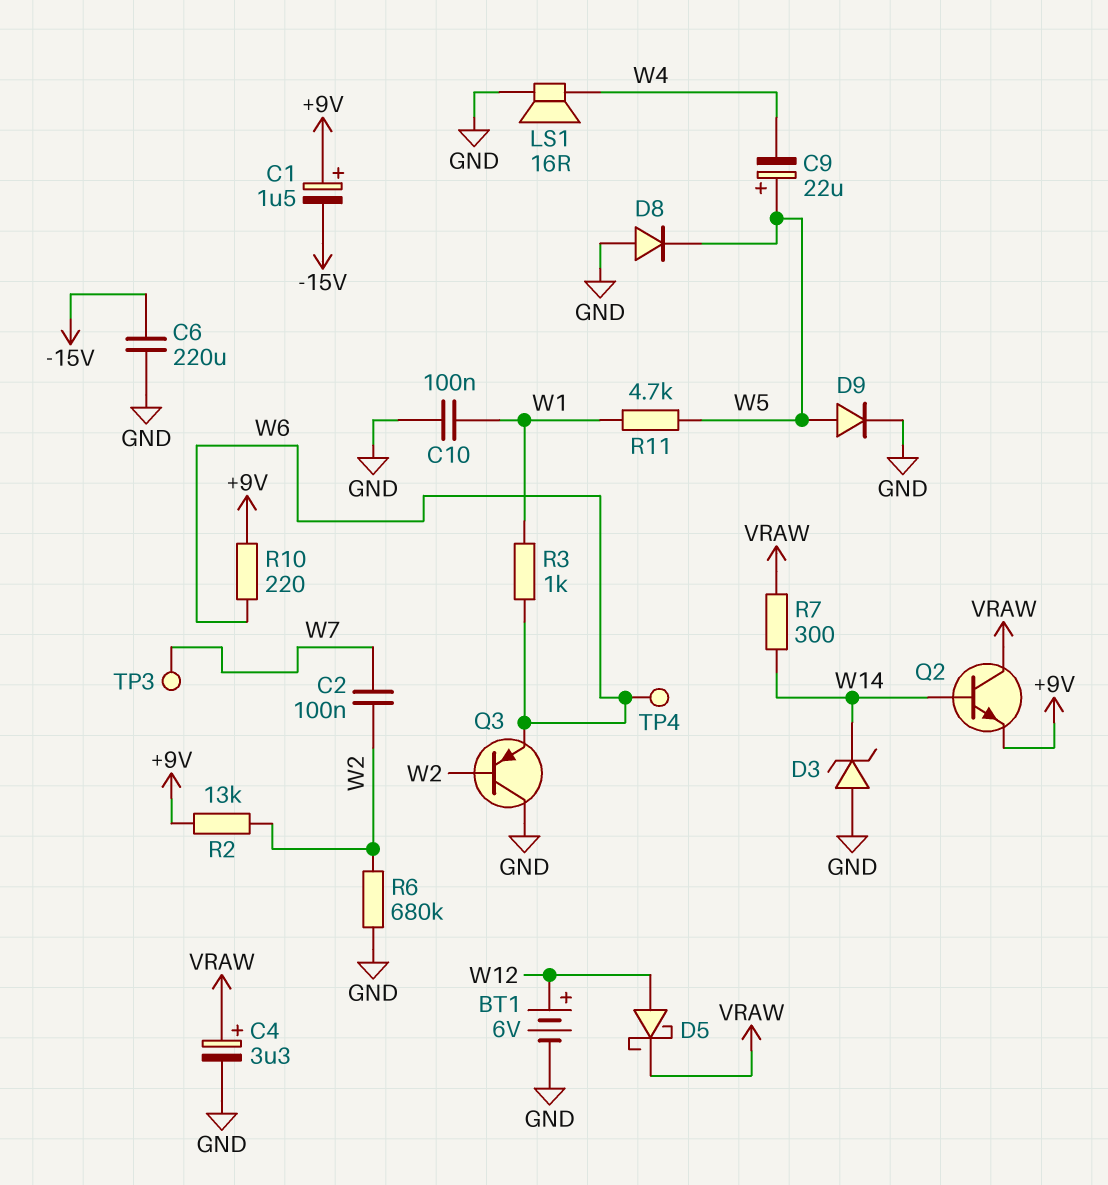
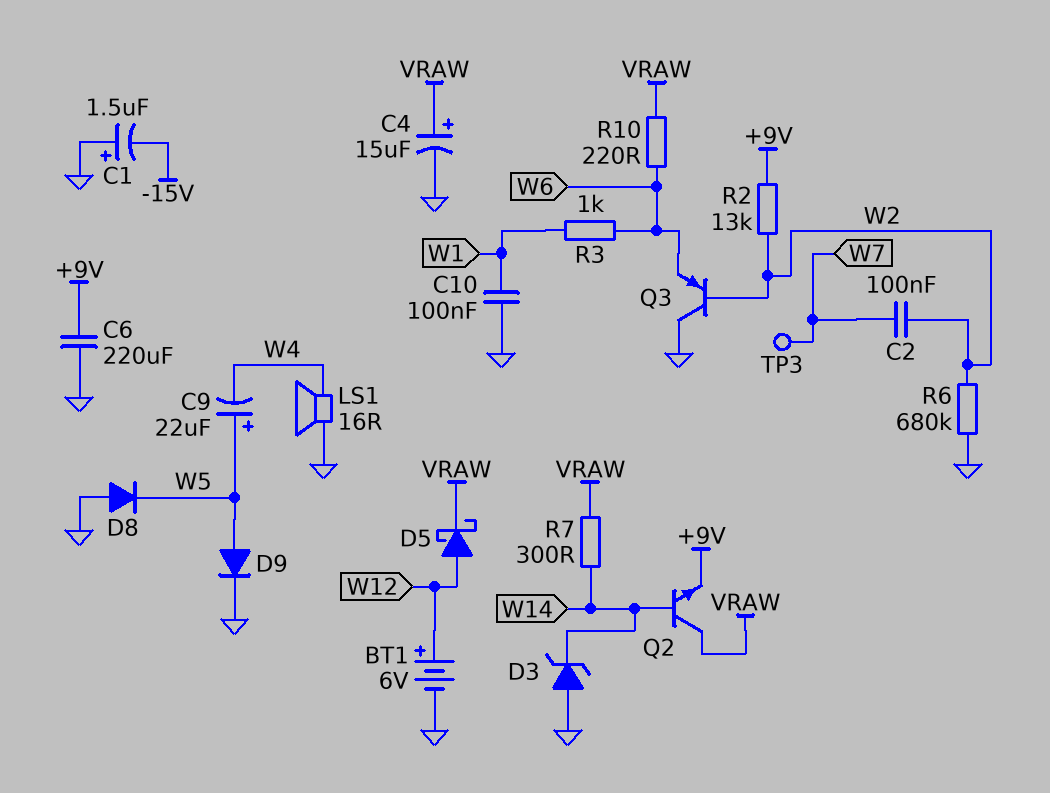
C1: 1.5uF (plus +9V, minus -15V) -> 1.5uF (plus GND, minus -15V)
C4: 3.3uF (plus VRAW, minus GND) -> 15uF (plus VRAW, minus GND)
C6: 220uF (-15V, GND) -> 220uF (+9V, GND)
R10: 220 (+9V, W6) -> 220 (VRAW, W6)
R11: 4.7k (W1, W5) -> none
TP4: test point (W6) -> none

